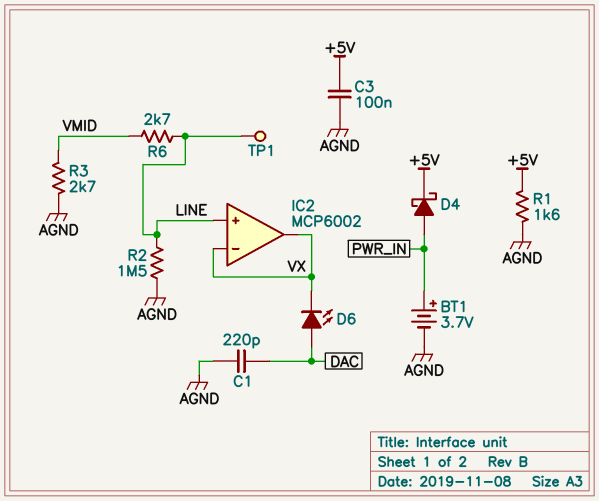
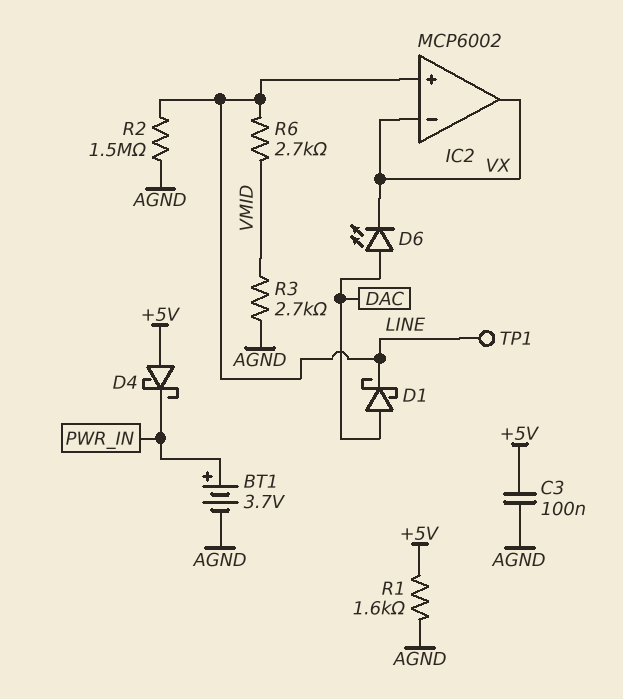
C1: 220pF (AGND, DAC) -> none
D1: none -> schottky (A DAC, K LINE)
D4: schottky (A PWR_IN, K +5V) -> schottky (A +5V, K PWR_IN)

